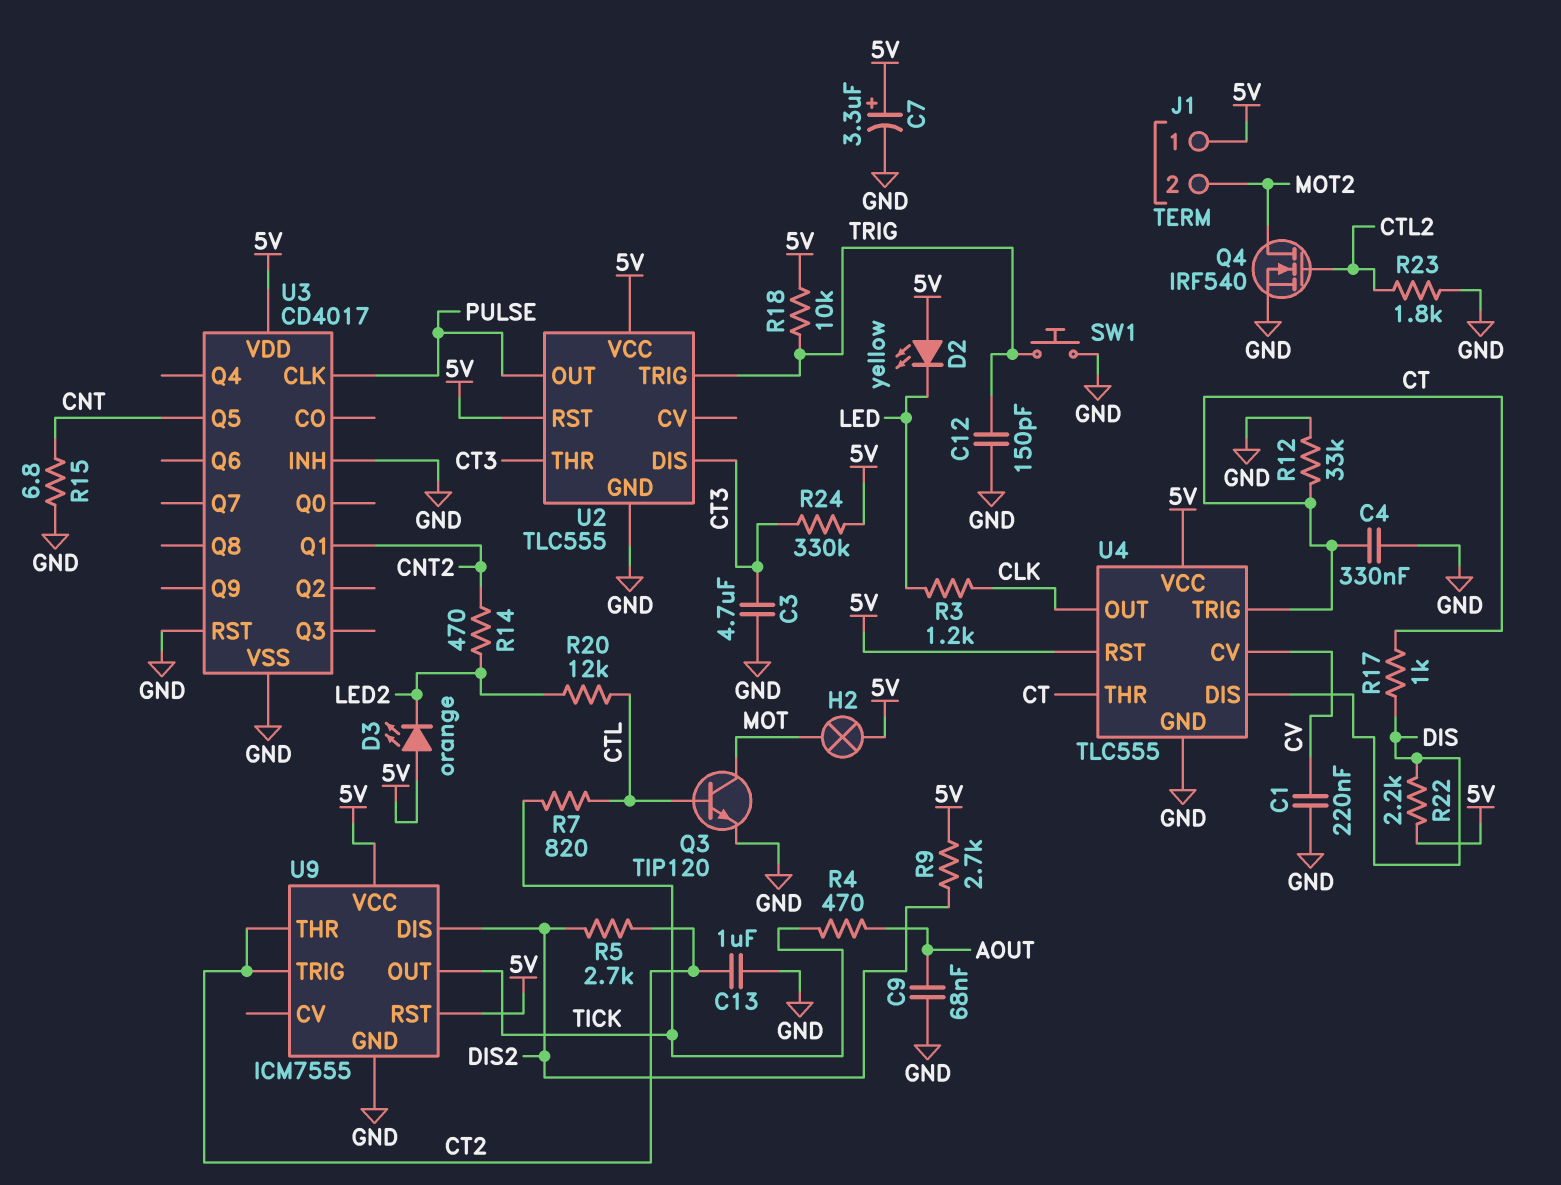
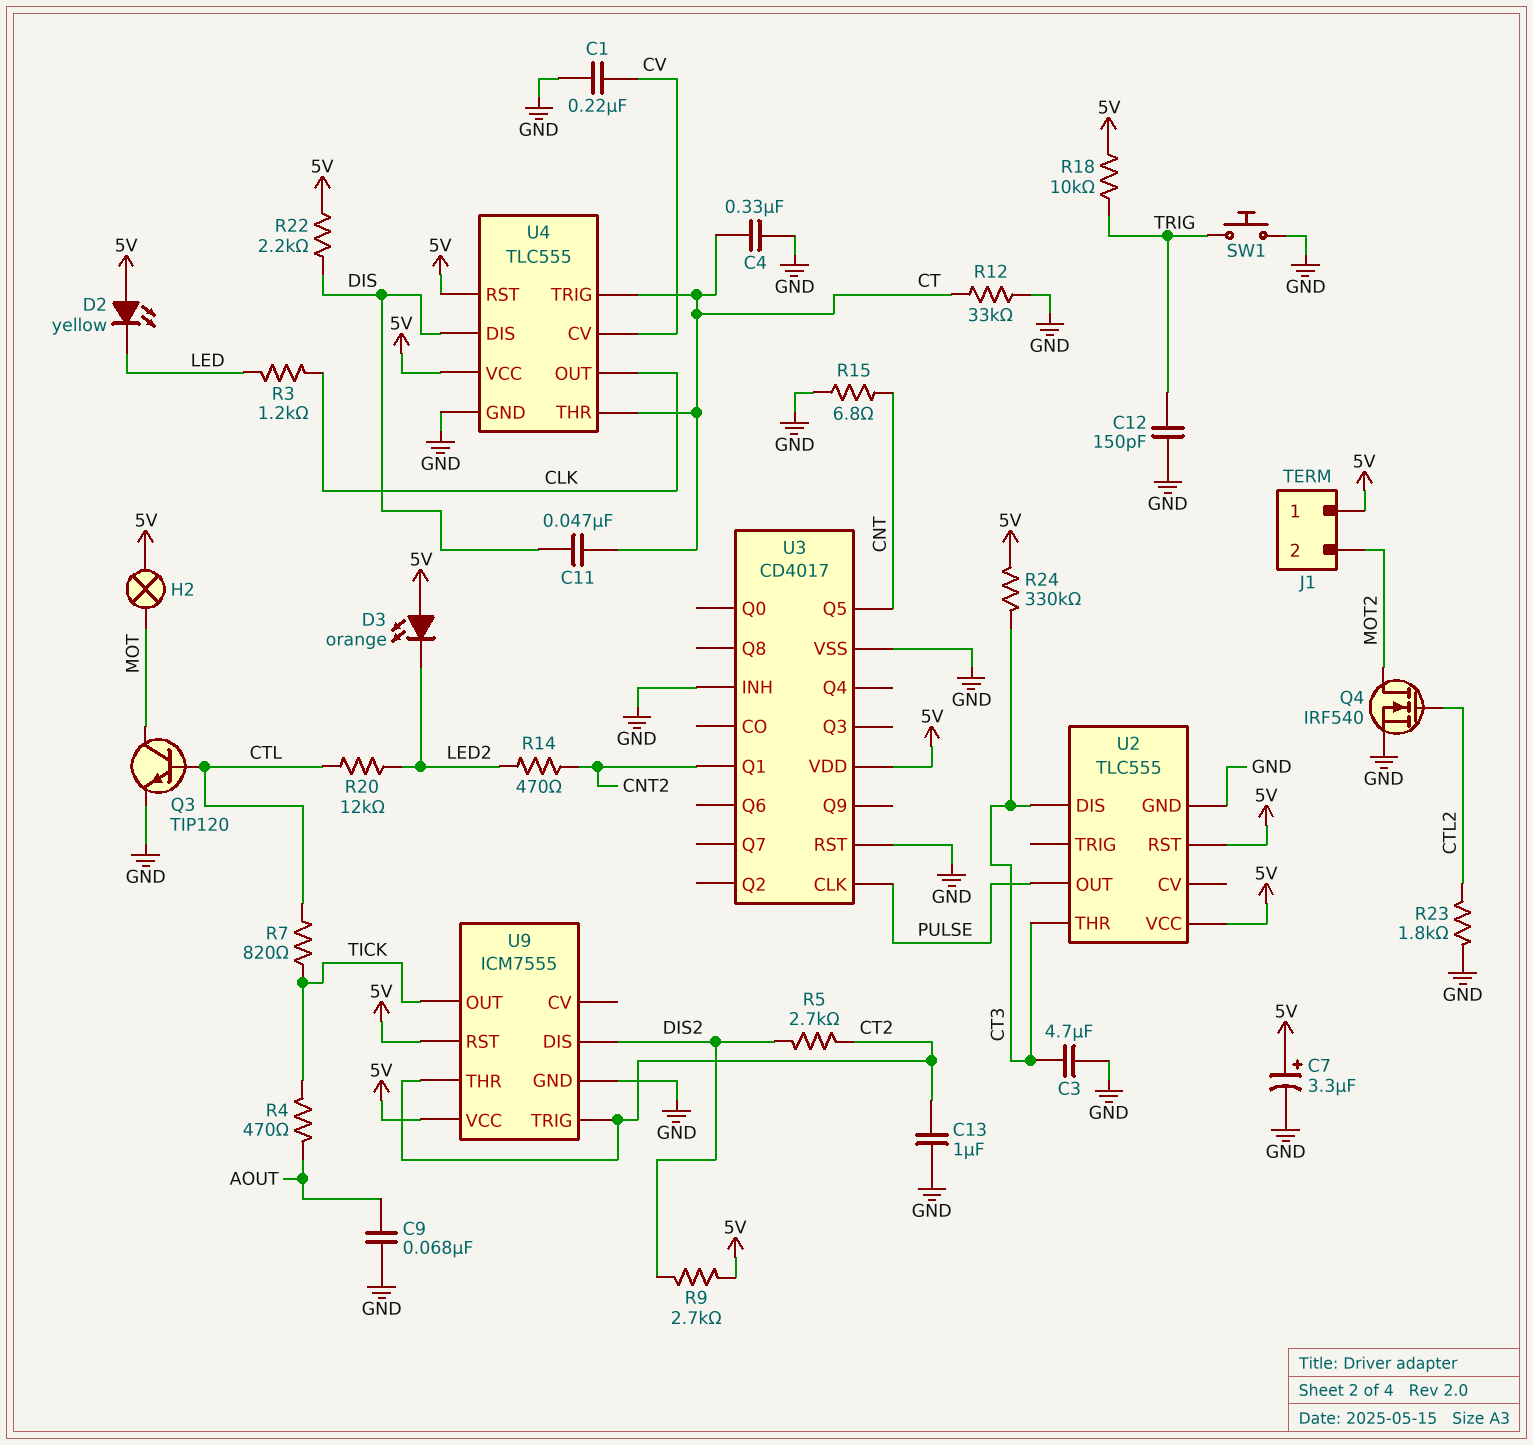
C11: none -> 47nF (CT, DIS)
R17: 1k (CT, DIS) -> none
U2 pin TRIG: TRIG -> none

